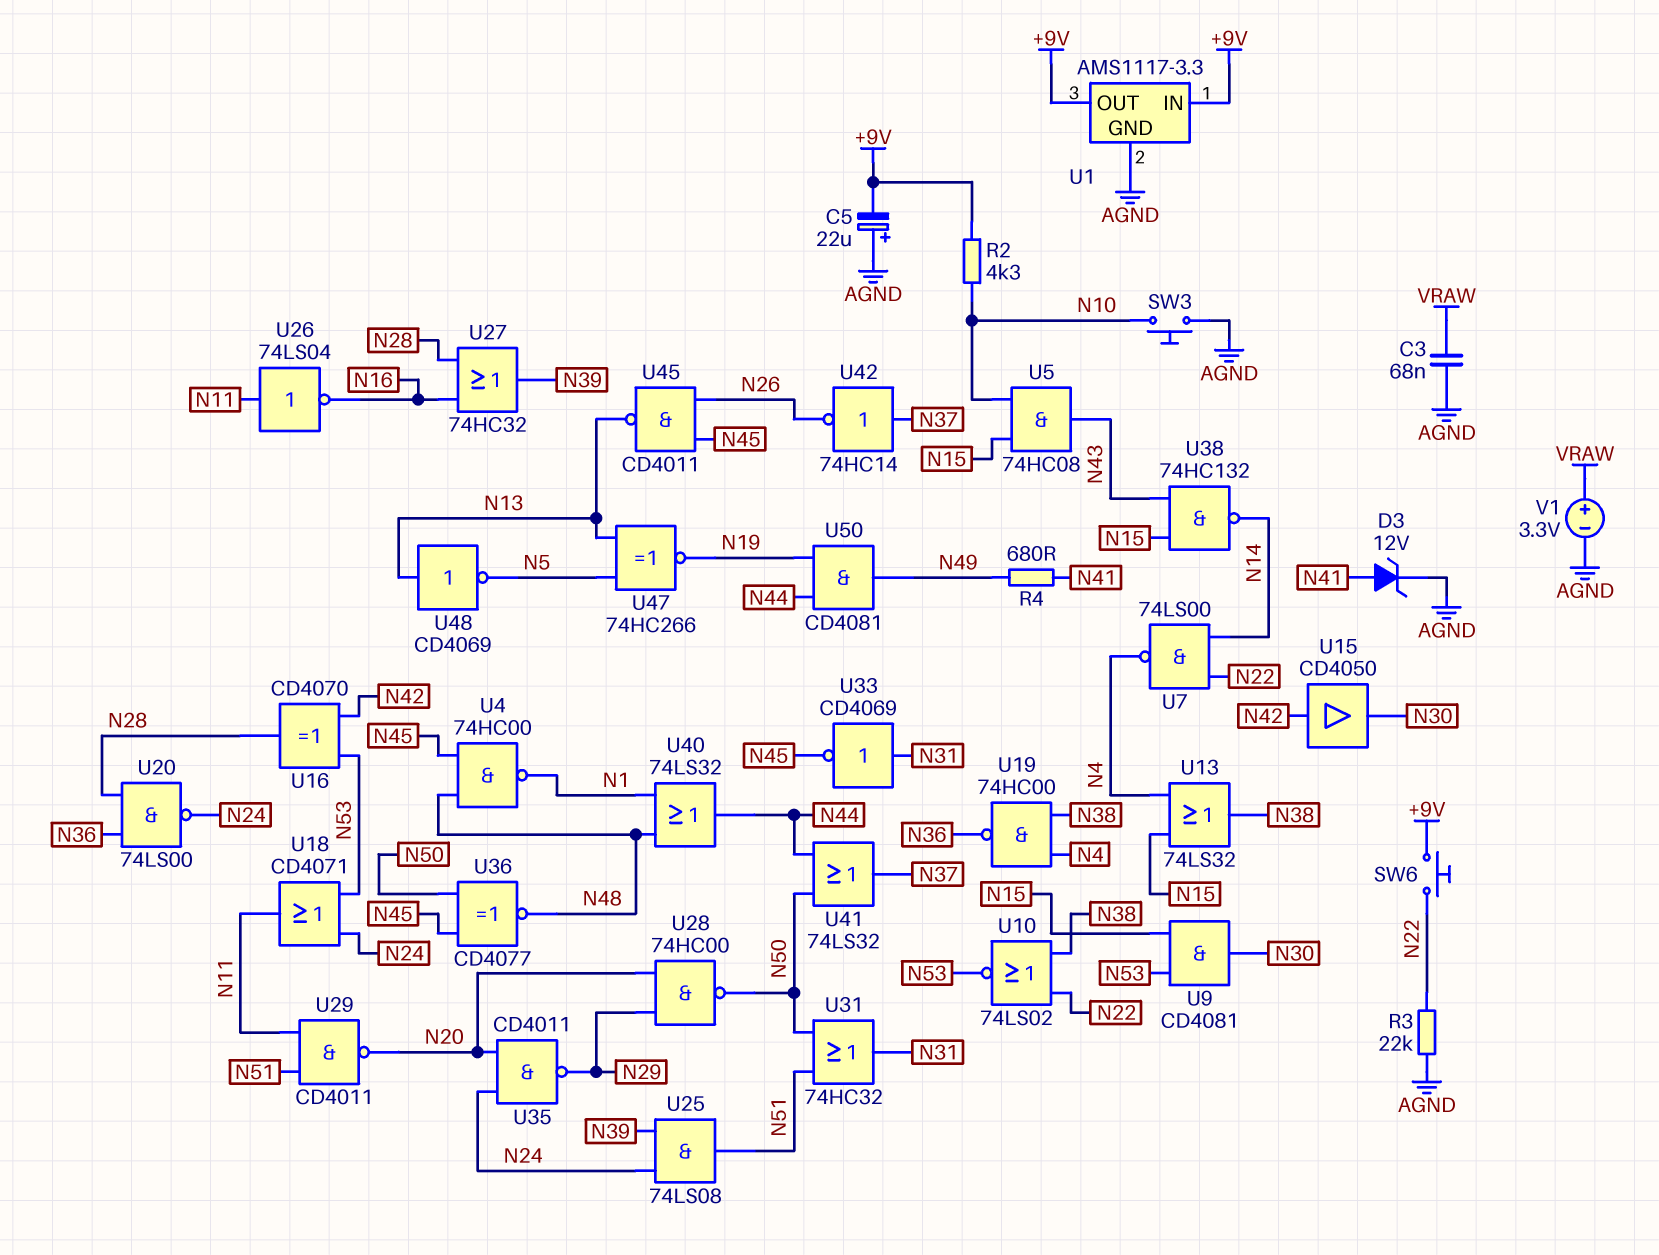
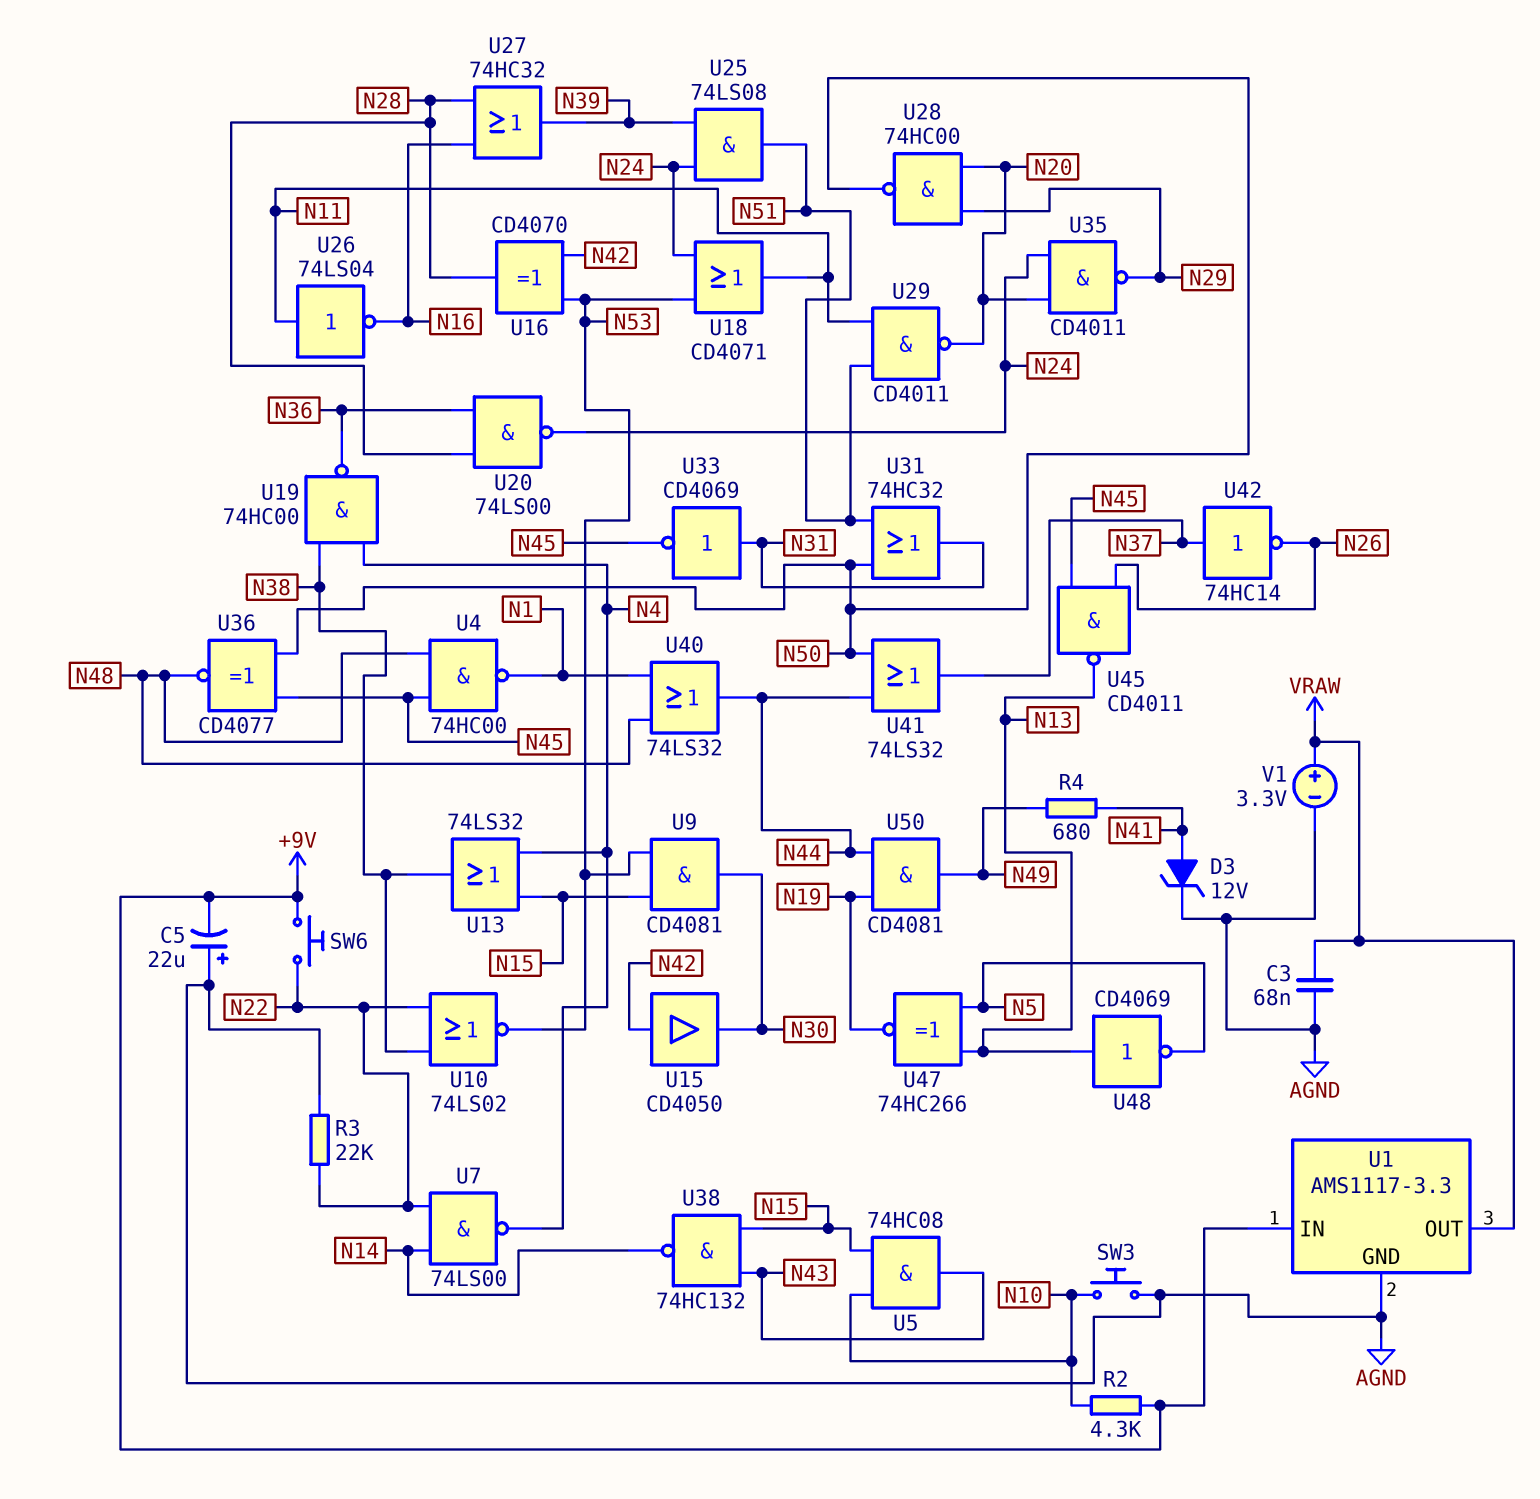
U1 pin OUT: +9V -> VRAW

